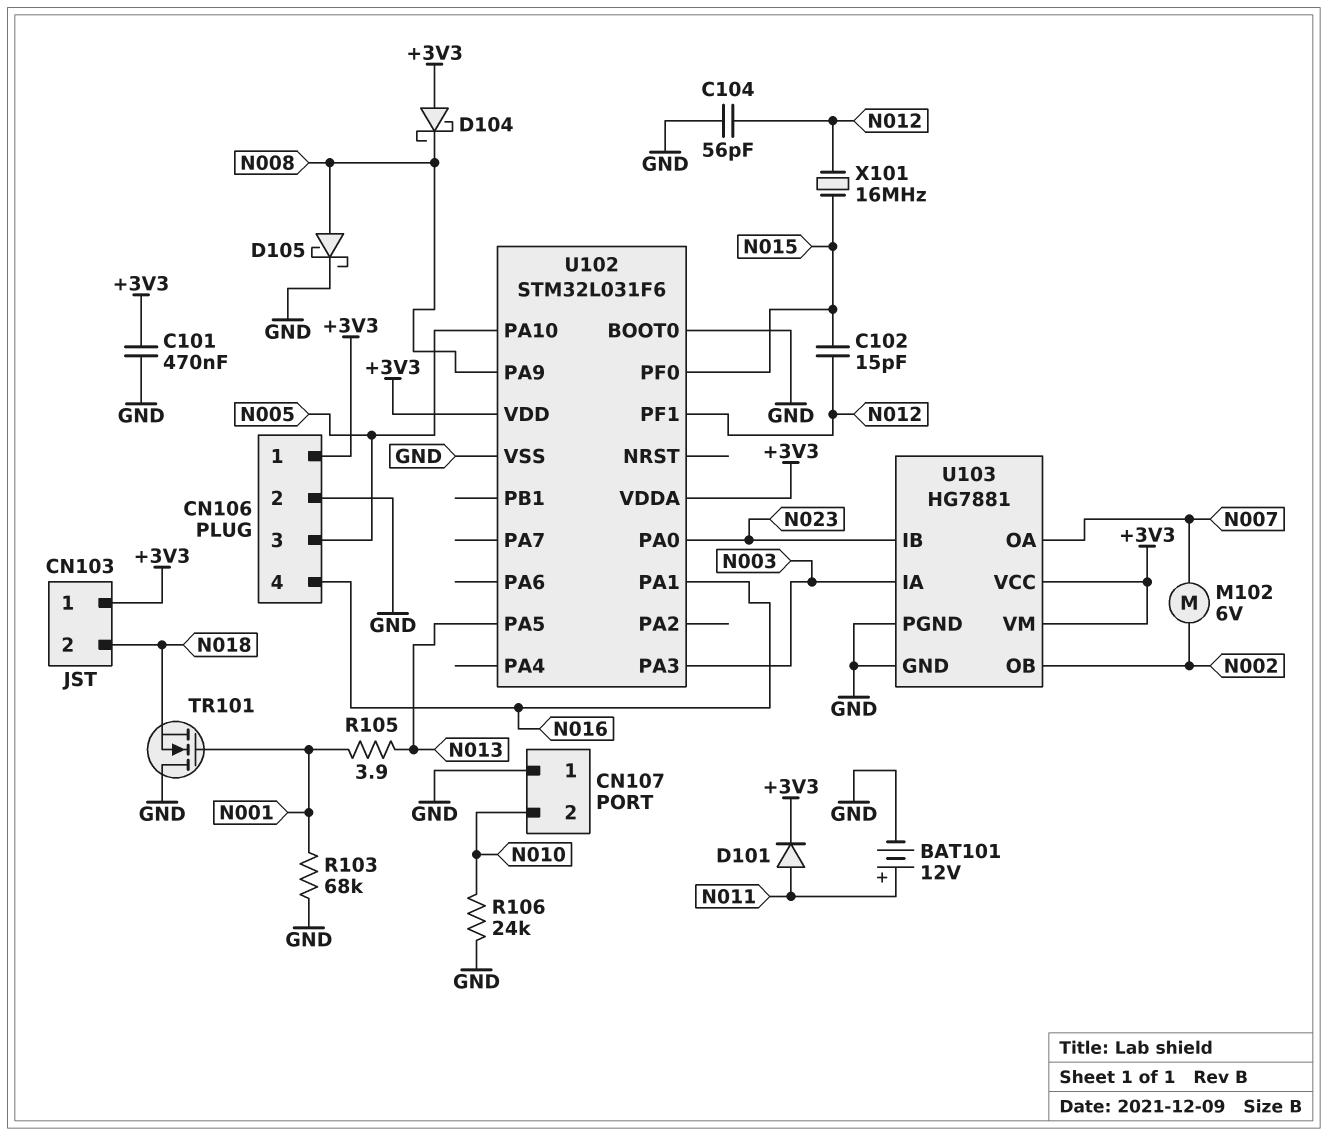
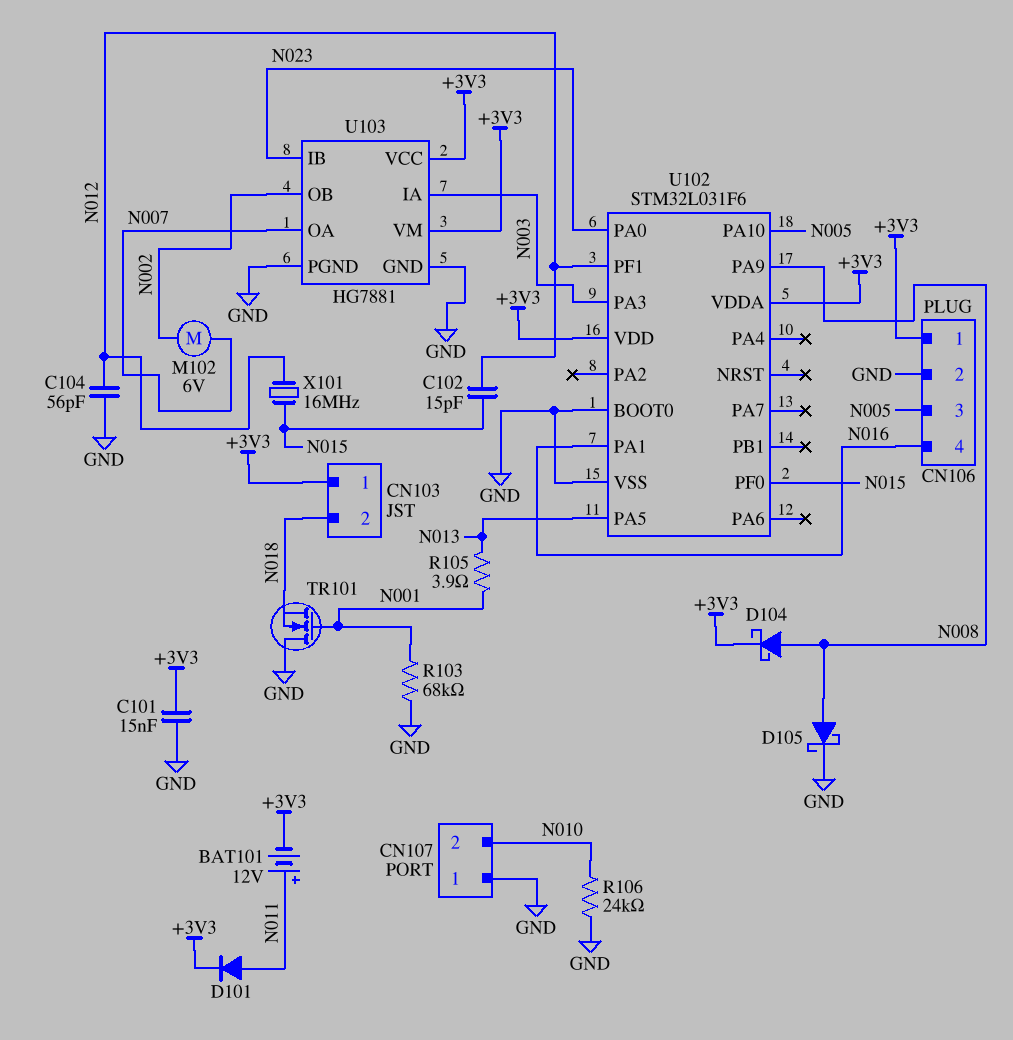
BAT101: 12V (plus N011, minus GND) -> 12V (plus N011, minus +3V3)
C101: 470nF (+3V3, GND) -> 15nF (+3V3, GND)
D104: schottky (A +3V3, K N008) -> schottky (A N008, K +3V3)

